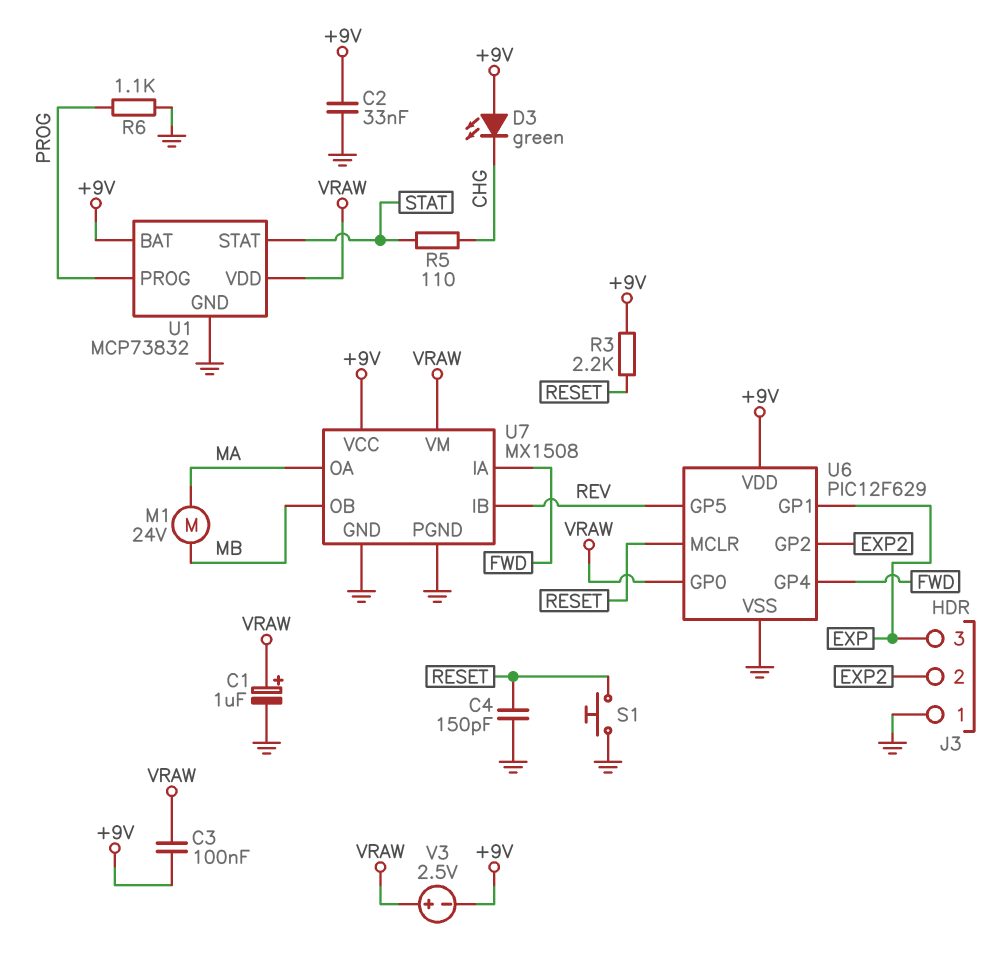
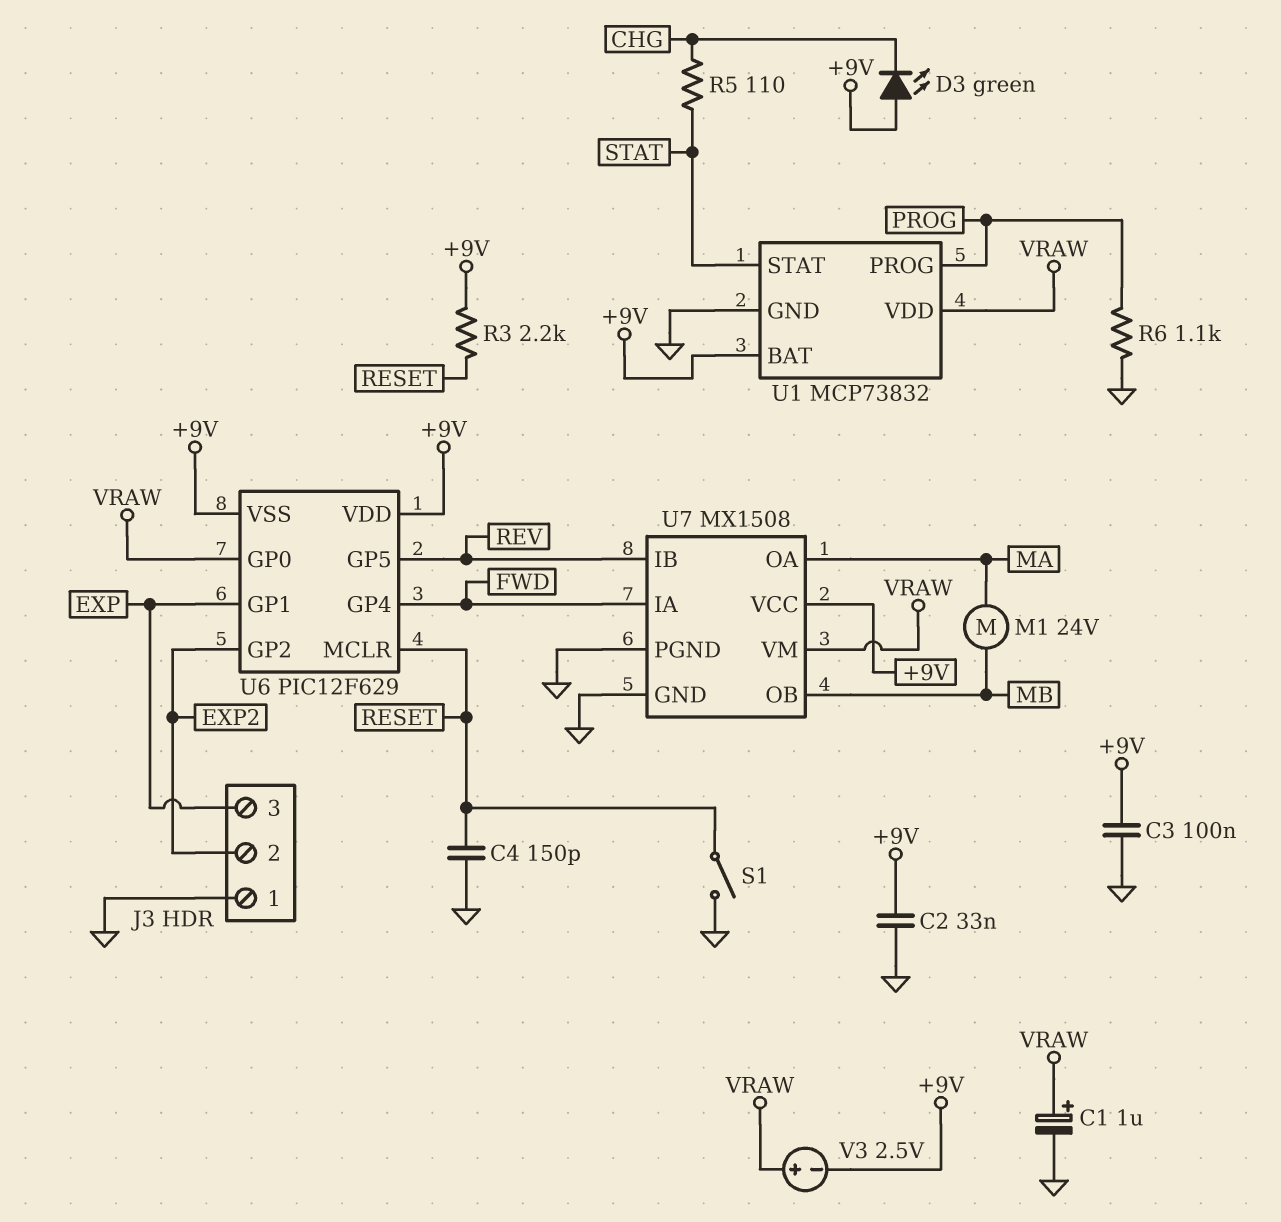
C3: 100nF (+9V, VRAW) -> 100nF (+9V, GND)
S1: button (GND, RESET) -> switch (GND, RESET)
U6 pin VSS: GND -> +9V

